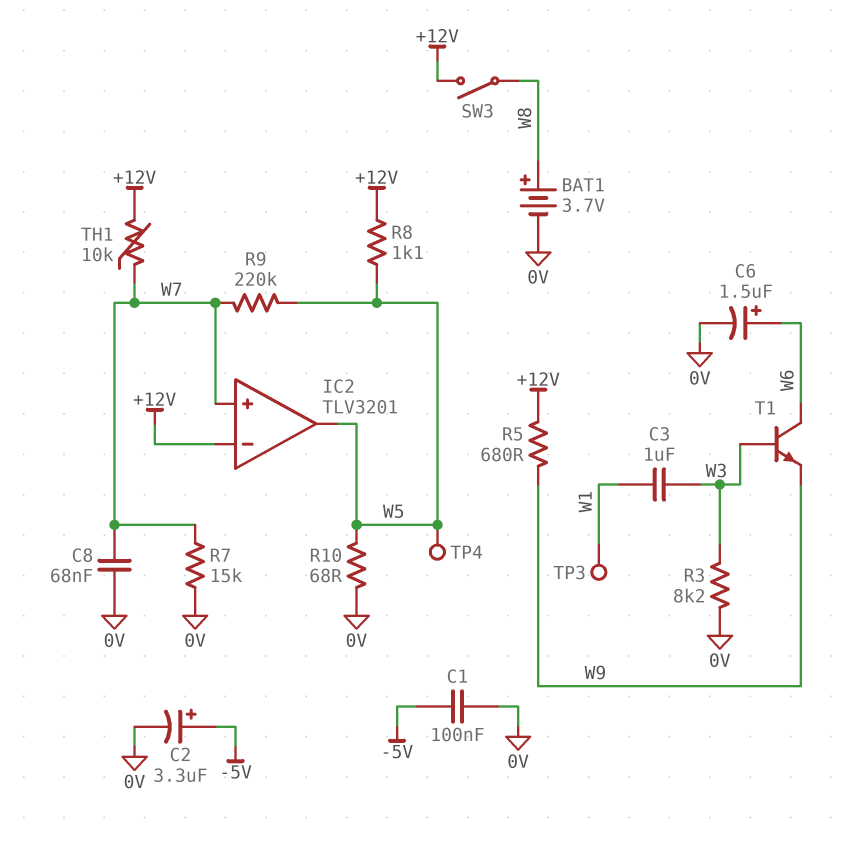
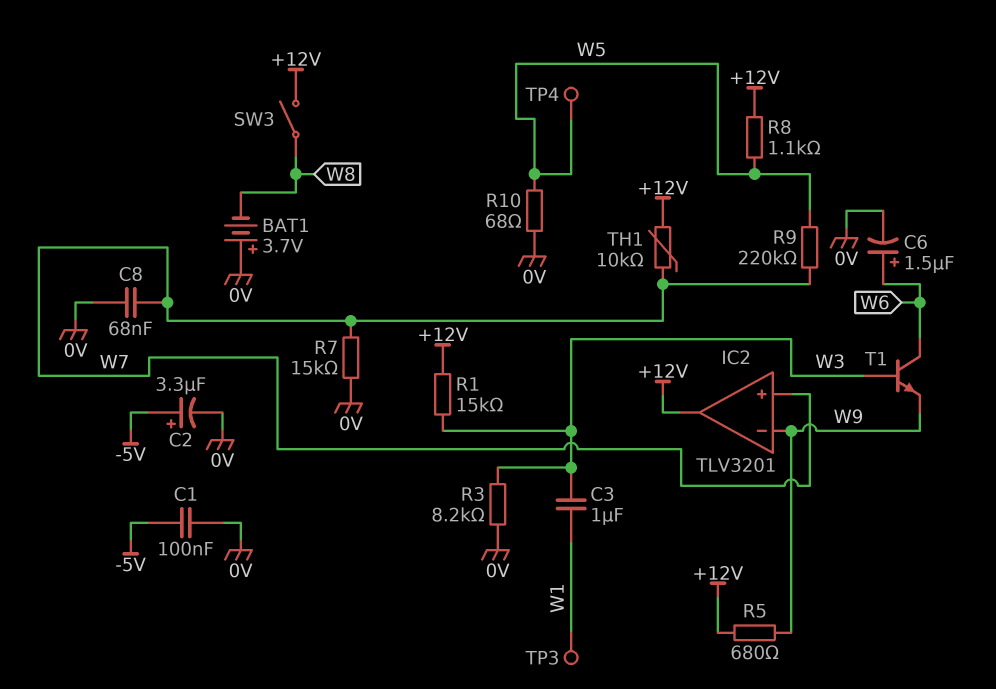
BAT1: 3.7V (plus W8, minus 0V) -> 3.7V (plus 0V, minus W8)
IC2 pin in-: +12V -> W9
IC2 pin out: W5 -> +12V
R1: none -> 15k (+12V, W3)

